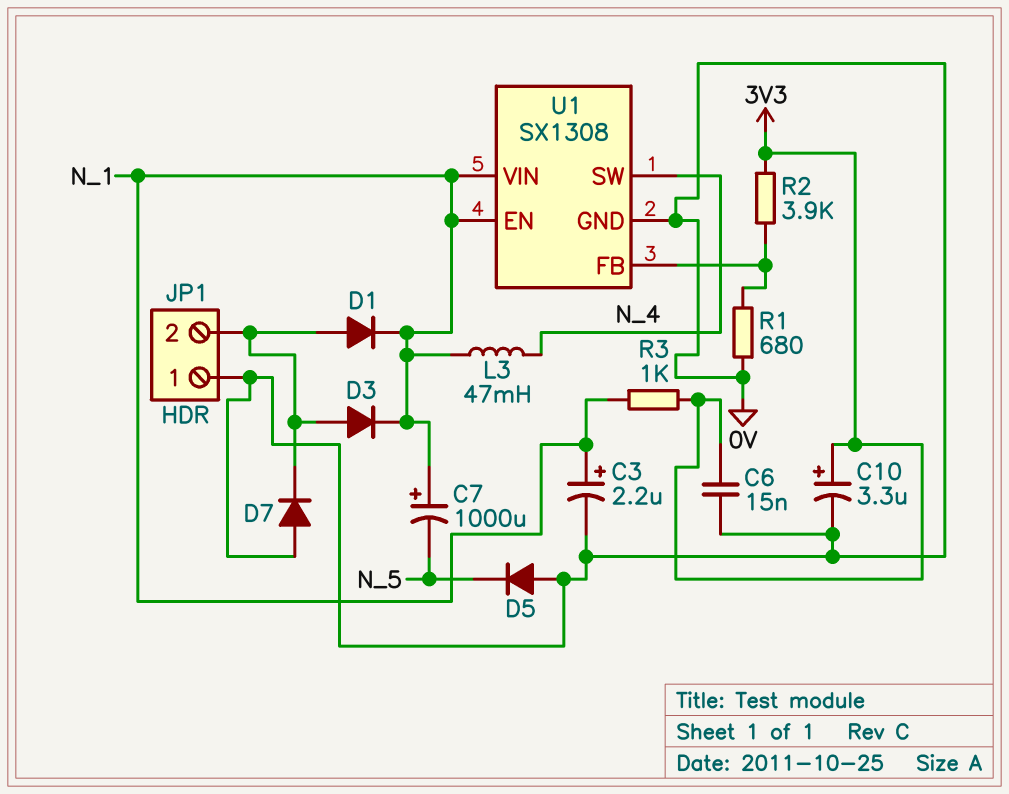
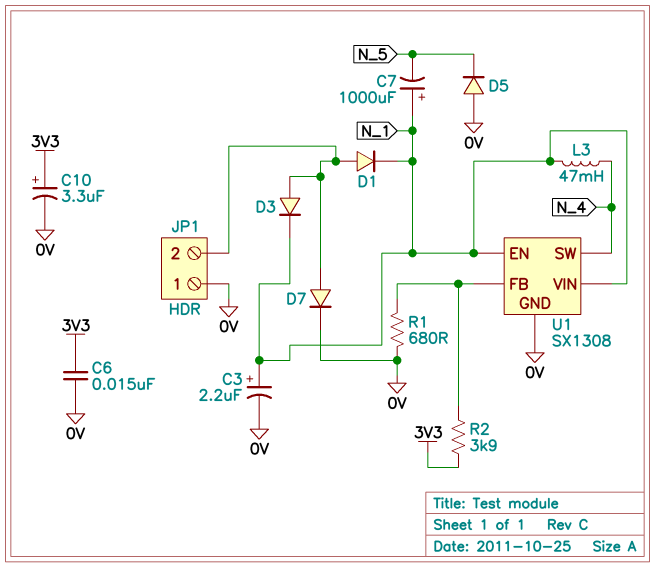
D7: diode (A 0V, K JP1/2) -> diode (A JP1/2, K 0V)
R3: 1k (3V3, N_1) -> none

